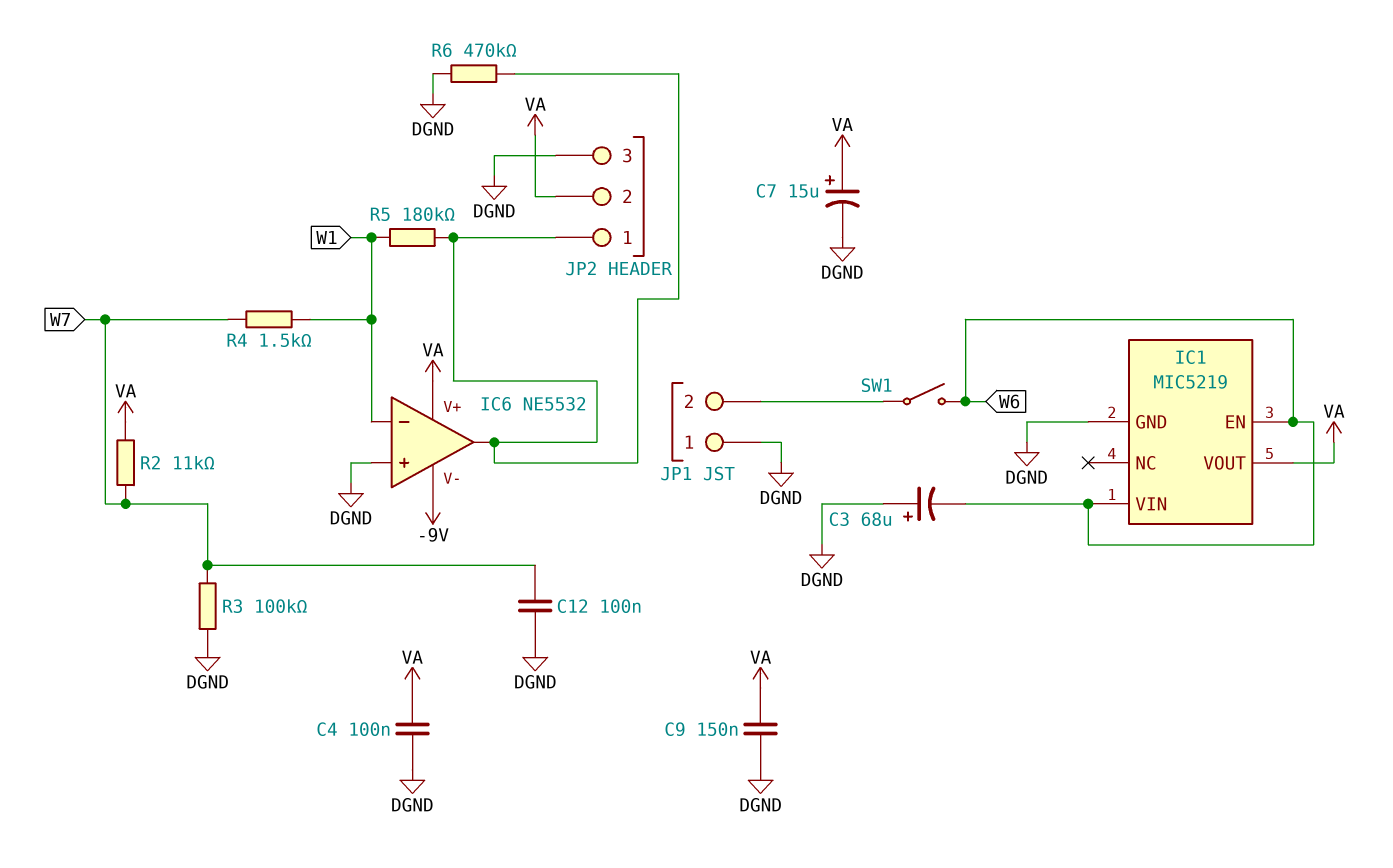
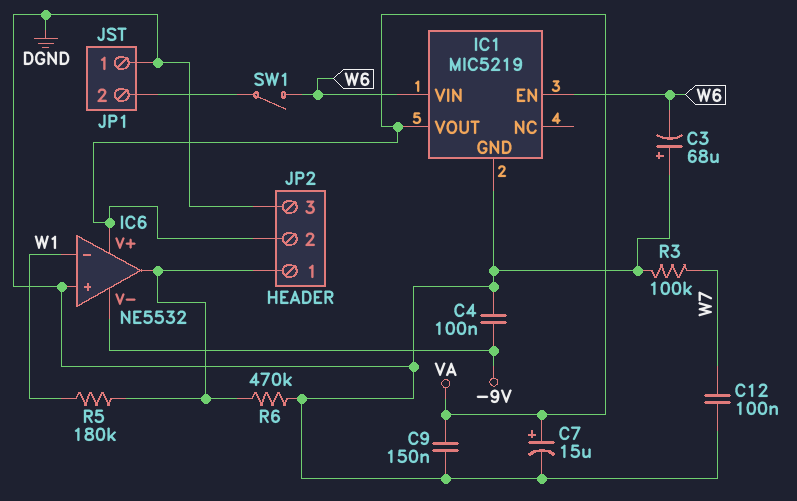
C4: 100nF (DGND, VA) -> 100nF (-9V, DGND)
R2: 11k (VA, W7) -> none
R4: 1.5k (W1, W7) -> none

